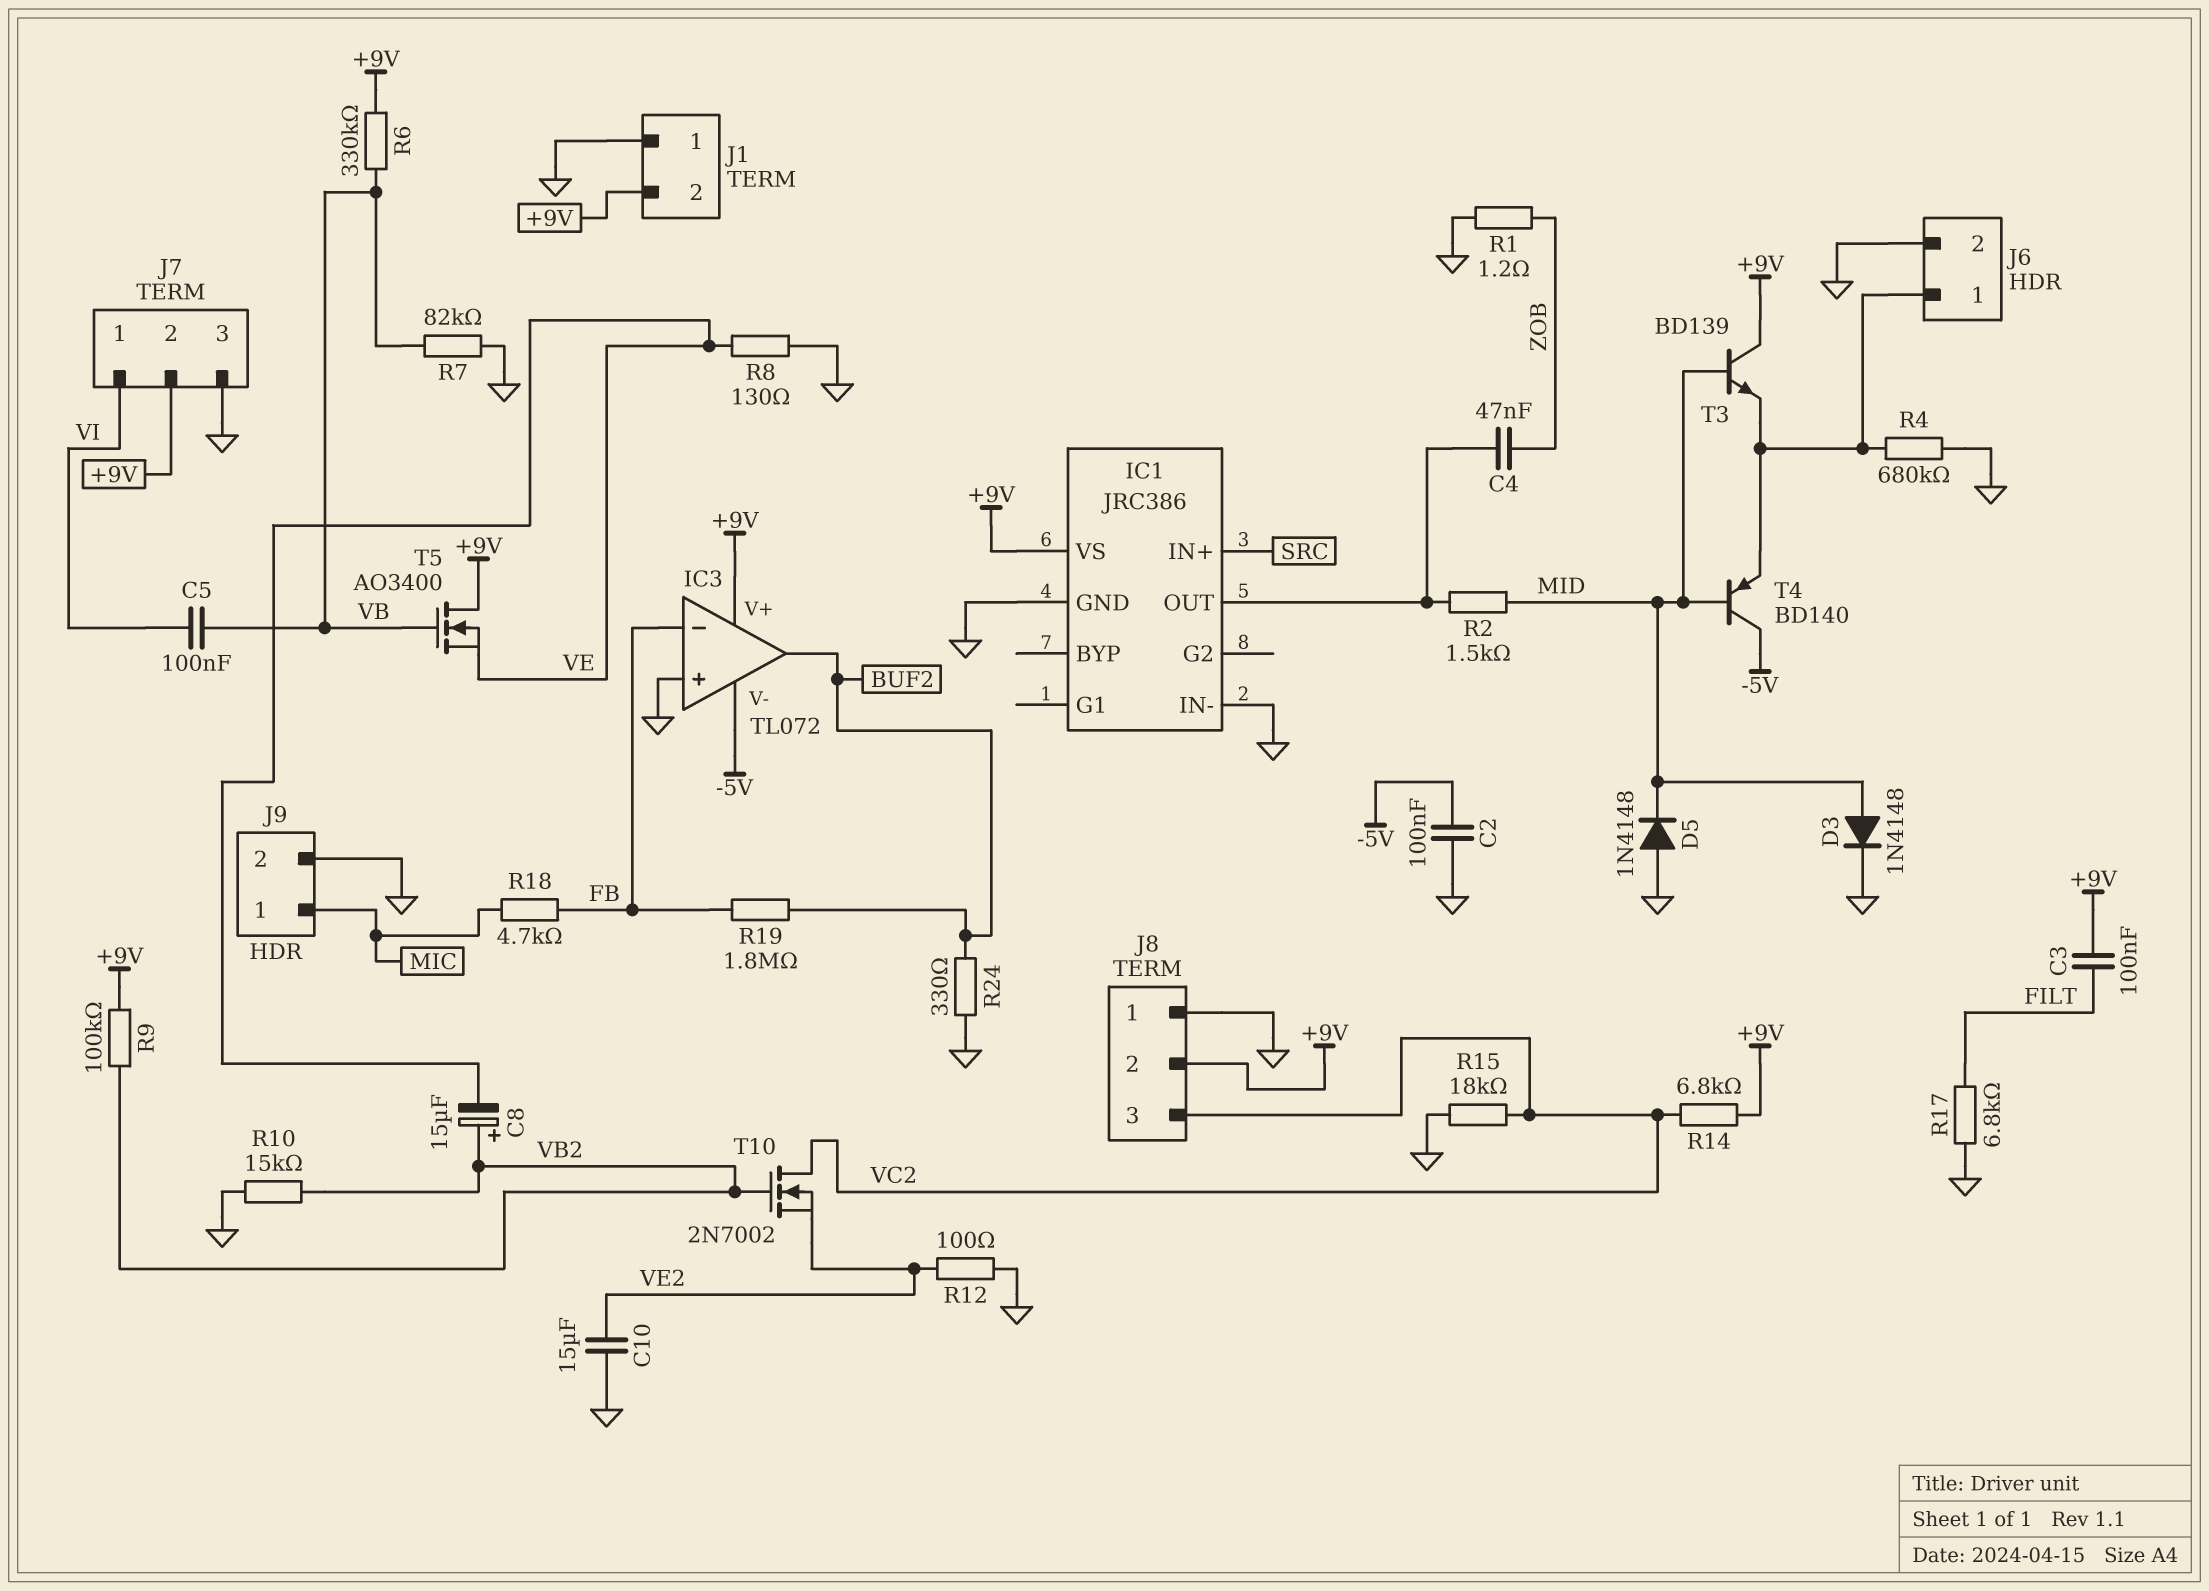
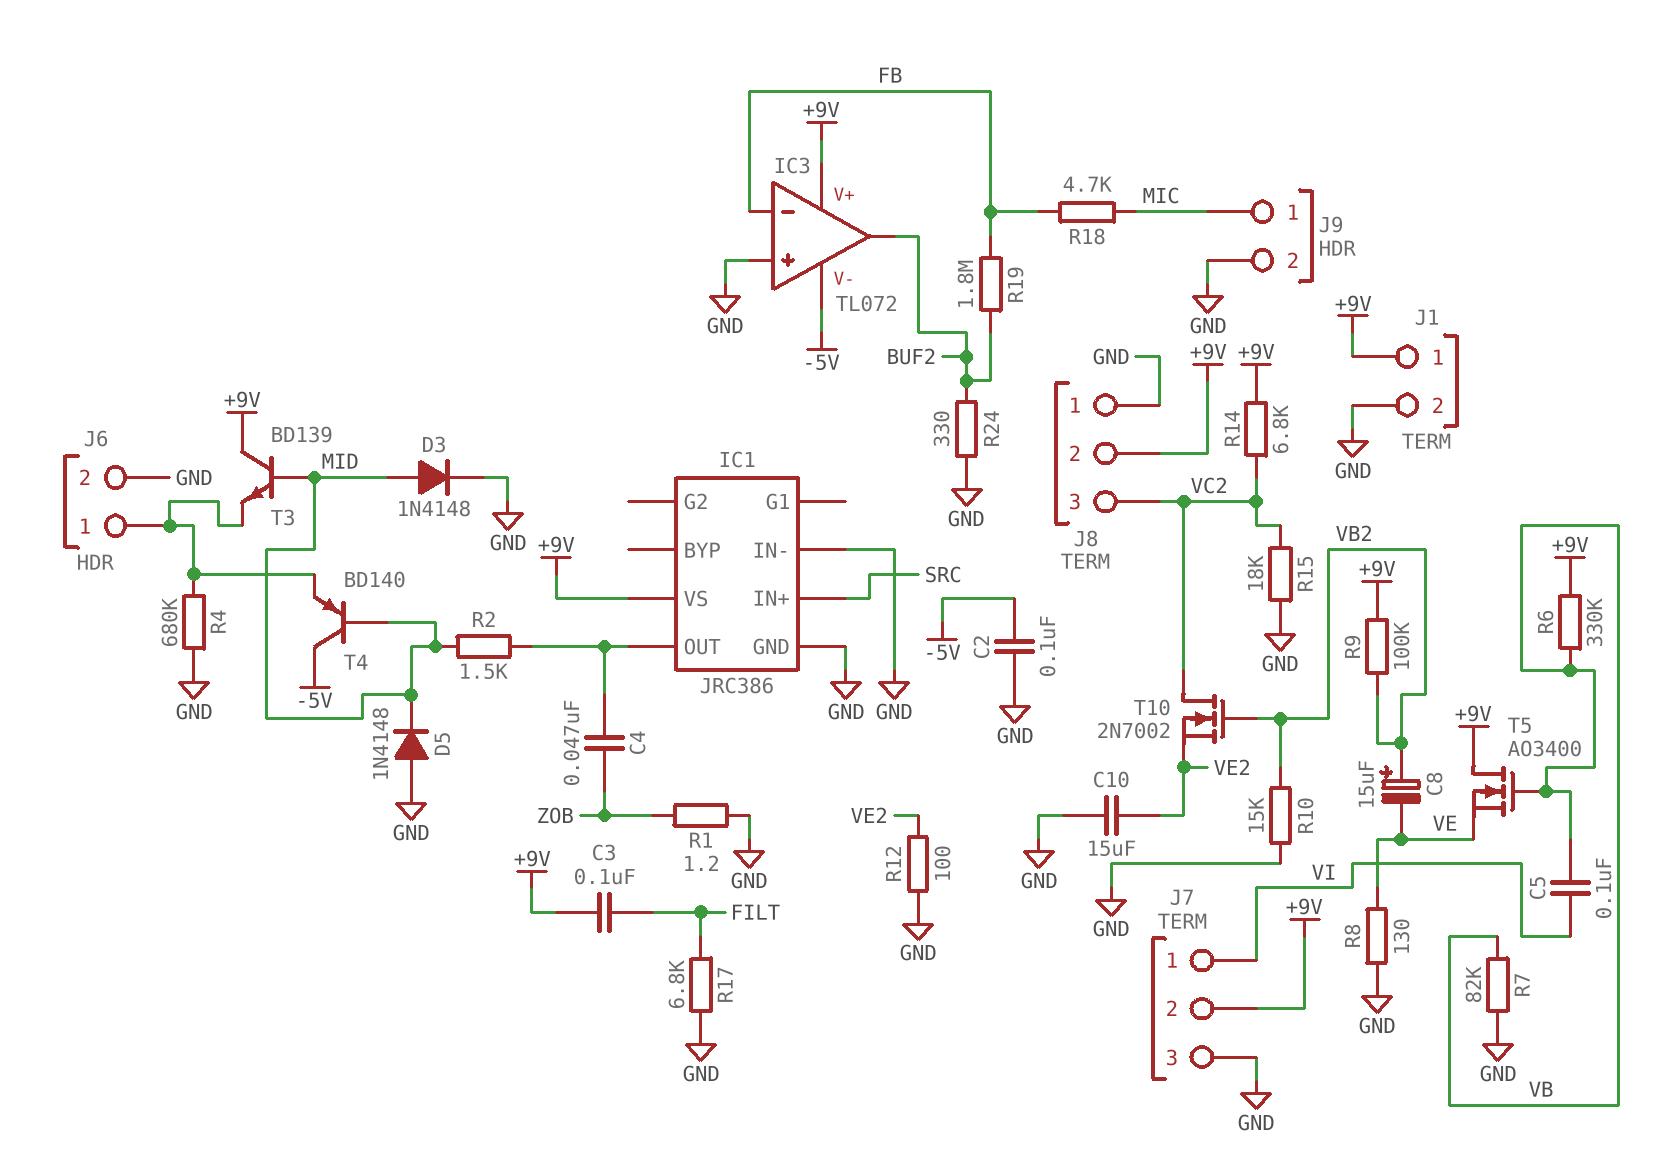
J1 pin 1: GND -> +9V
J1 pin 2: +9V -> GND

